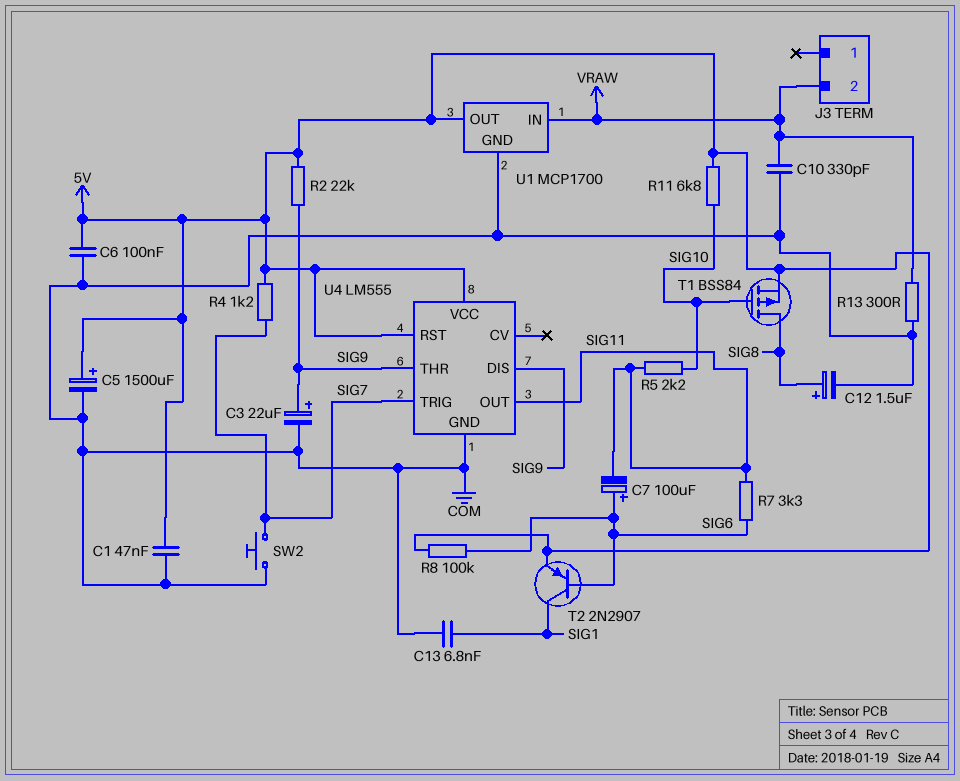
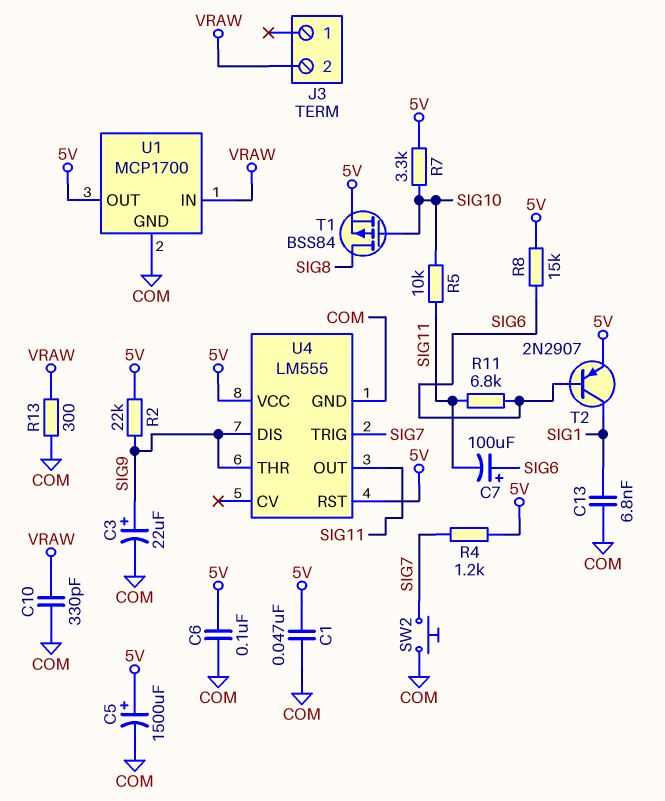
C12: 1.5uF (plus SIG8, minus COM) -> none
R5: 2.2k (SIG10, SIG11) -> 10k (SIG10, SIG11)
R7: 3.3k (SIG6, SIG11) -> 3.3k (5V, SIG10)
R8: 100k (5V, SIG6) -> 15k (5V, SIG6)
R11: 6.8k (5V, SIG10) -> 6.8k (SIG6, SIG11)

